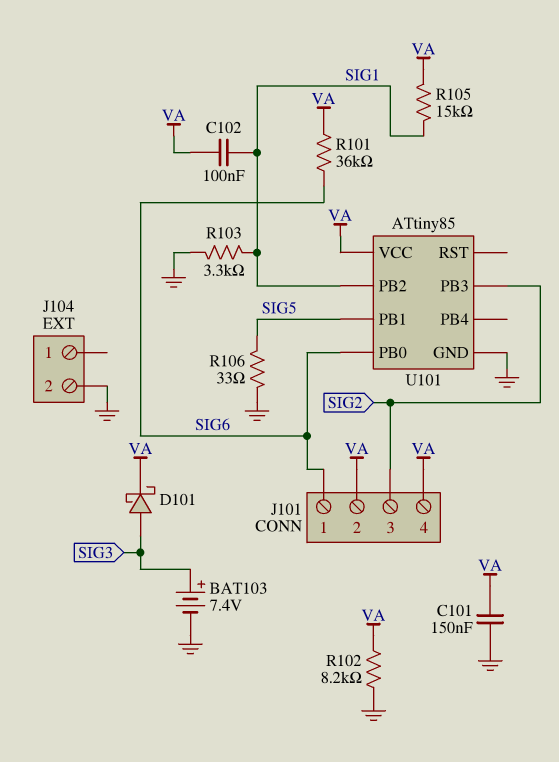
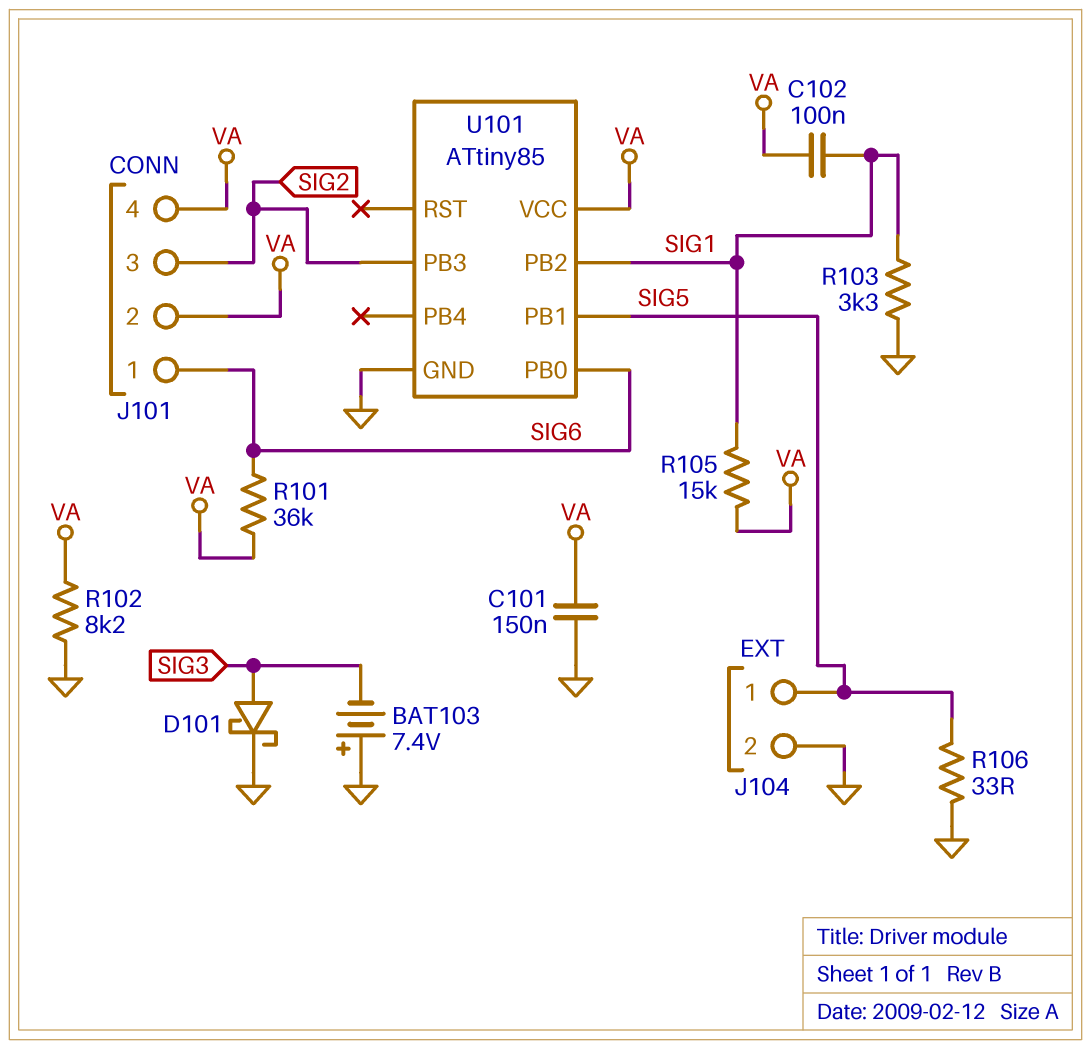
BAT103: 7.4V (plus SIG3, minus GND) -> 7.4V (plus GND, minus SIG3)
D101: schottky (A SIG3, K VA) -> schottky (A SIG3, K GND)
J104 pin 1: none -> SIG5

